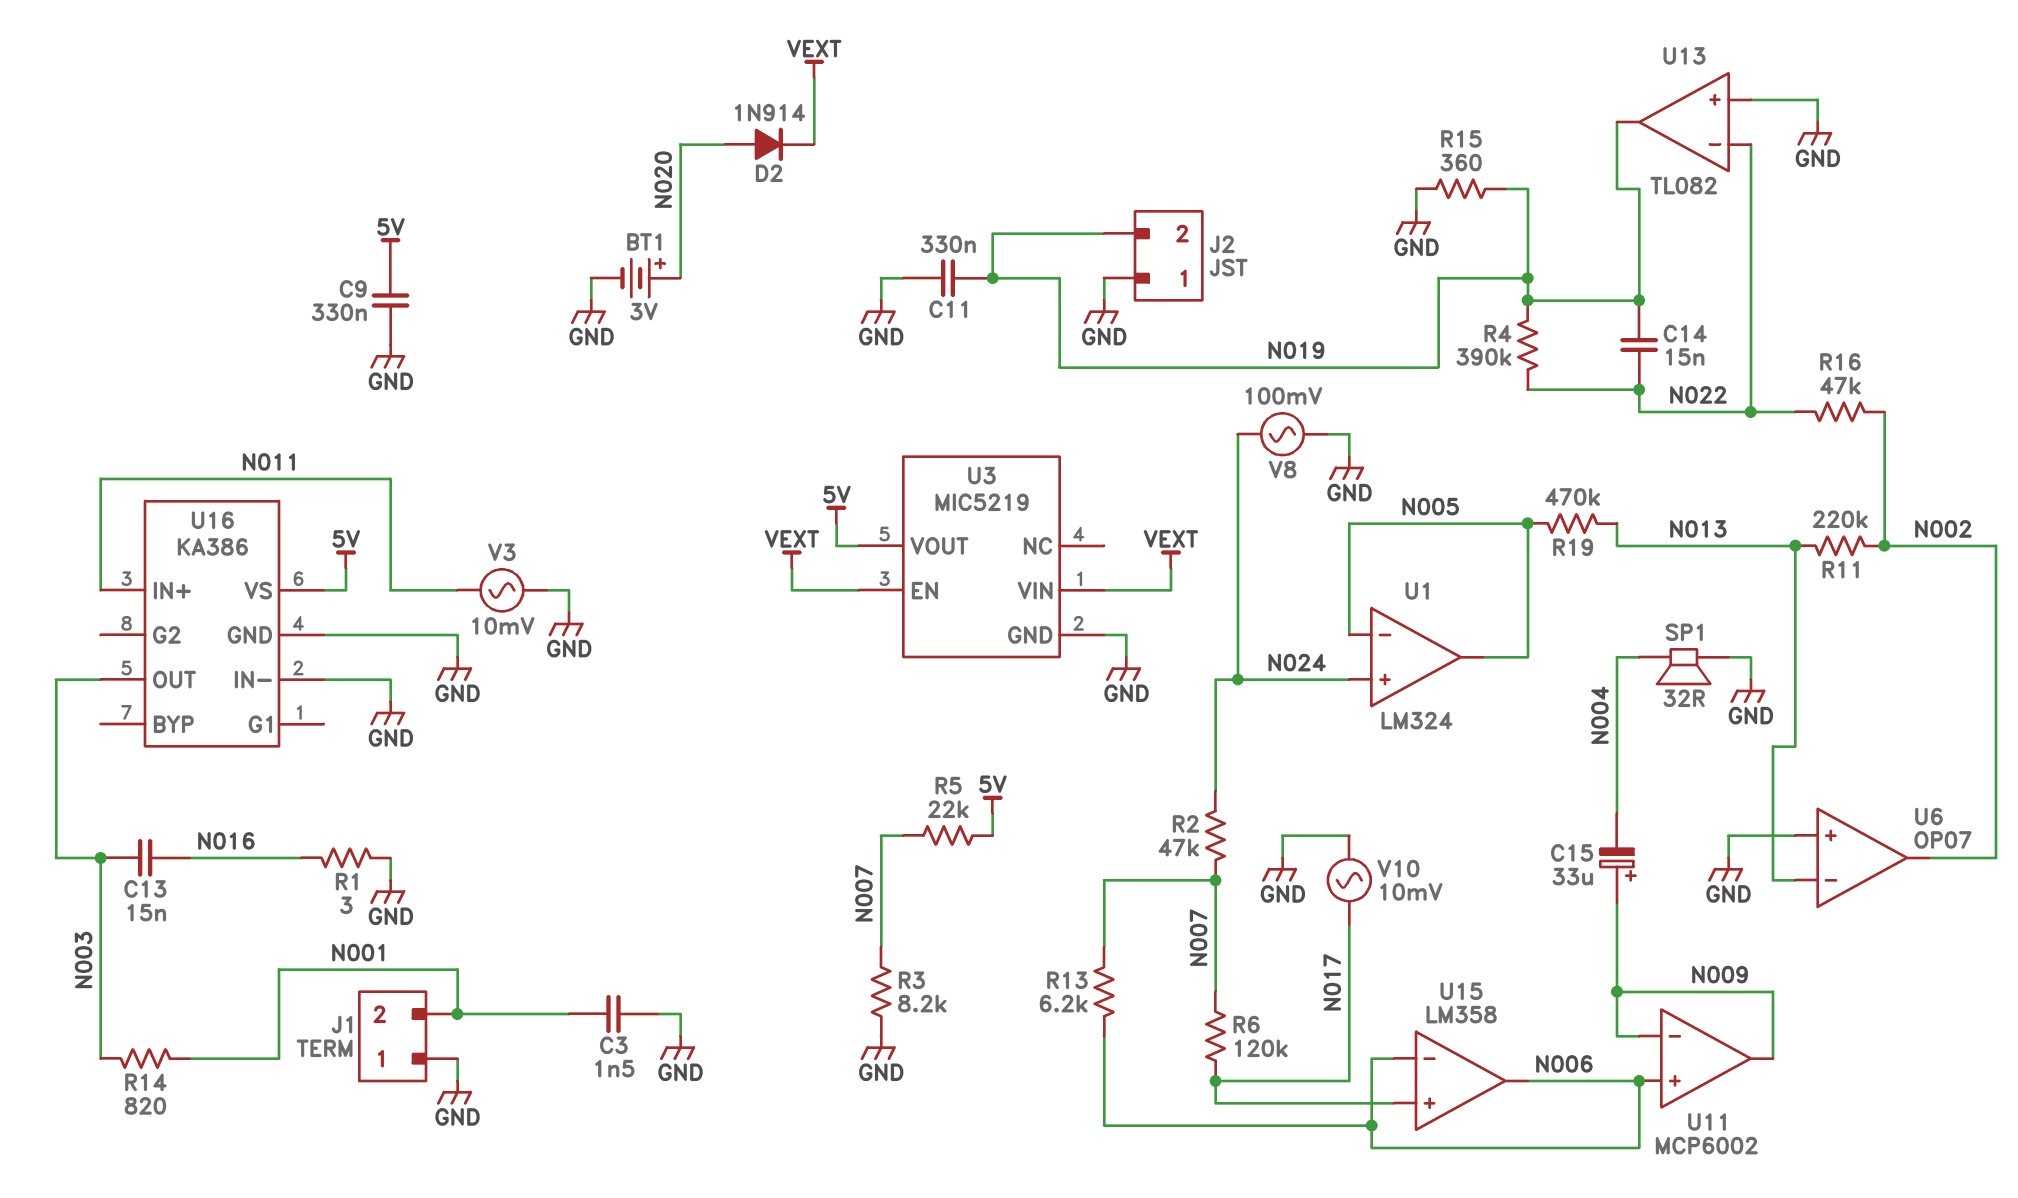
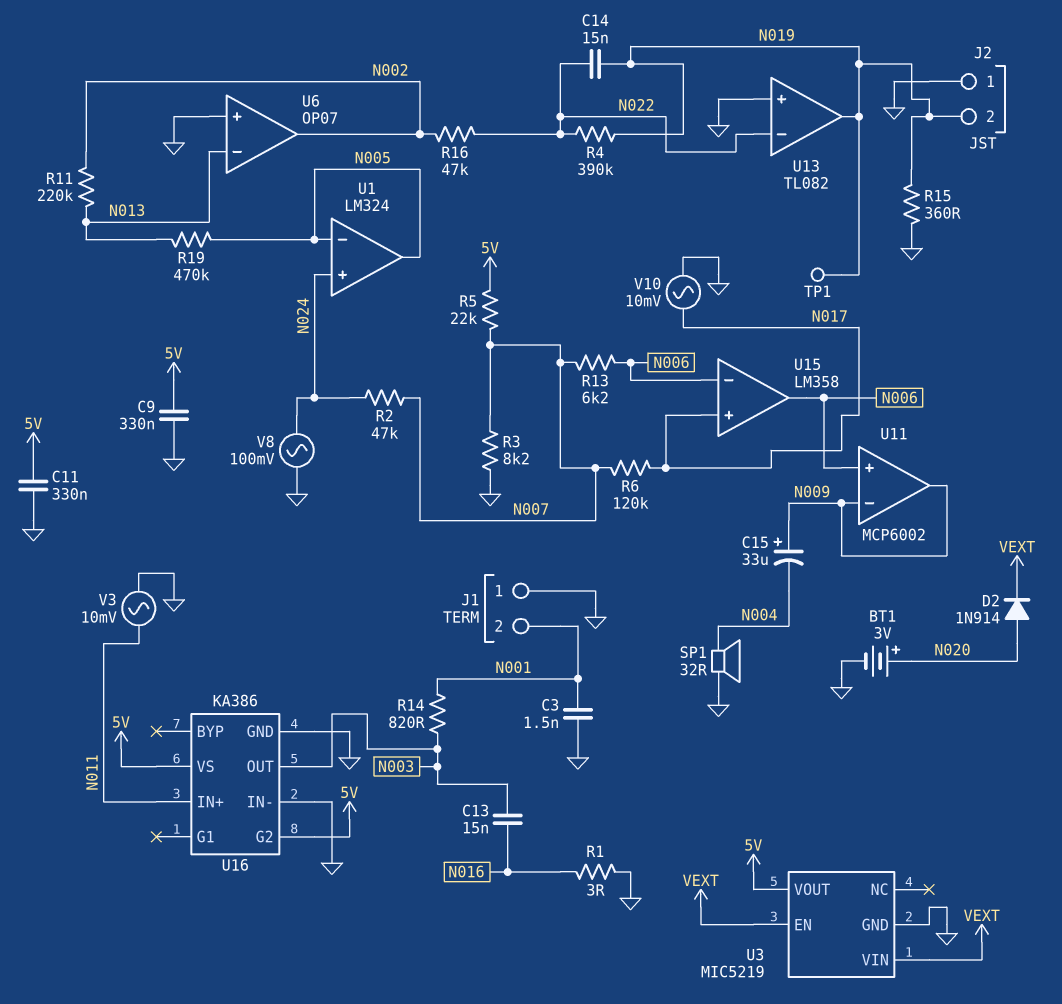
C11: 330nF (GND, N019) -> 330nF (5V, GND)
TP1: none -> test point (N019)
U16 pin G2: none -> 5V

